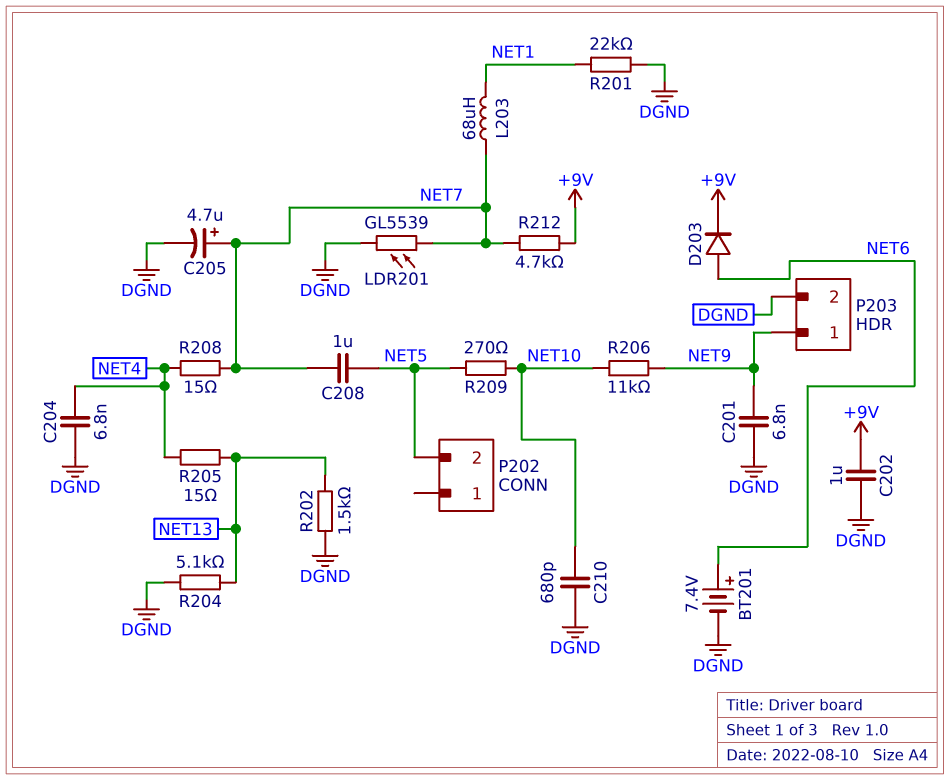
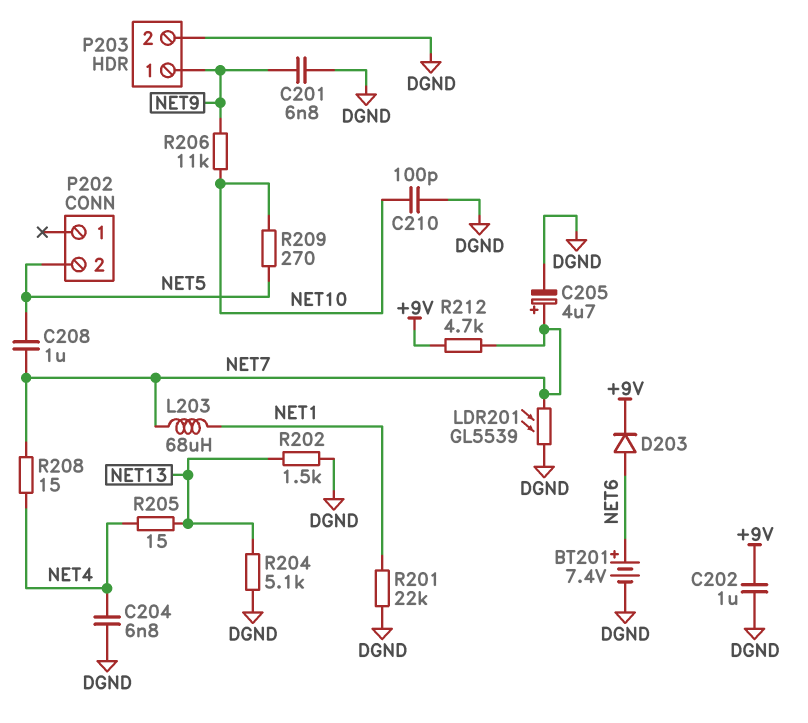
C210: 680pF (DGND, NET10) -> 100pF (DGND, NET10)

